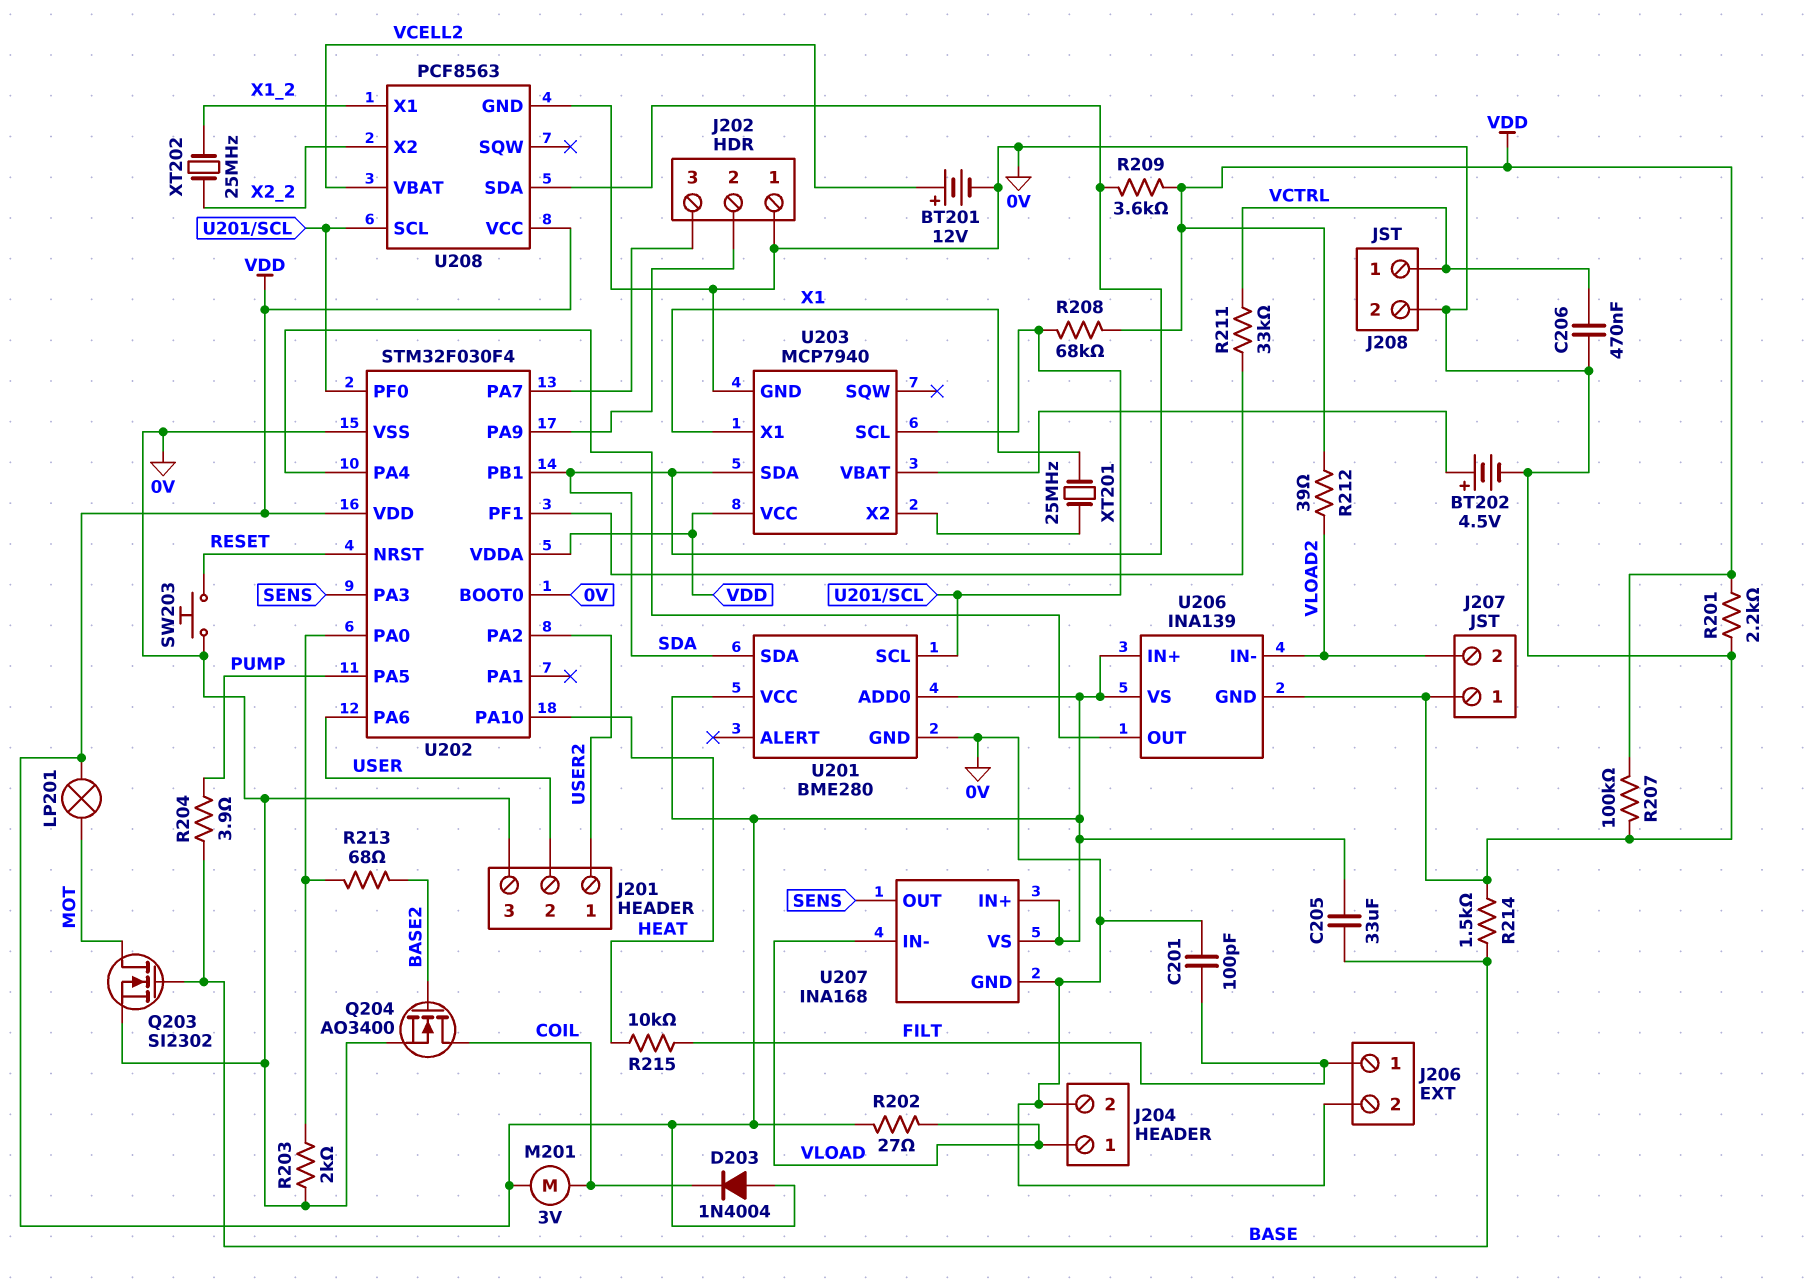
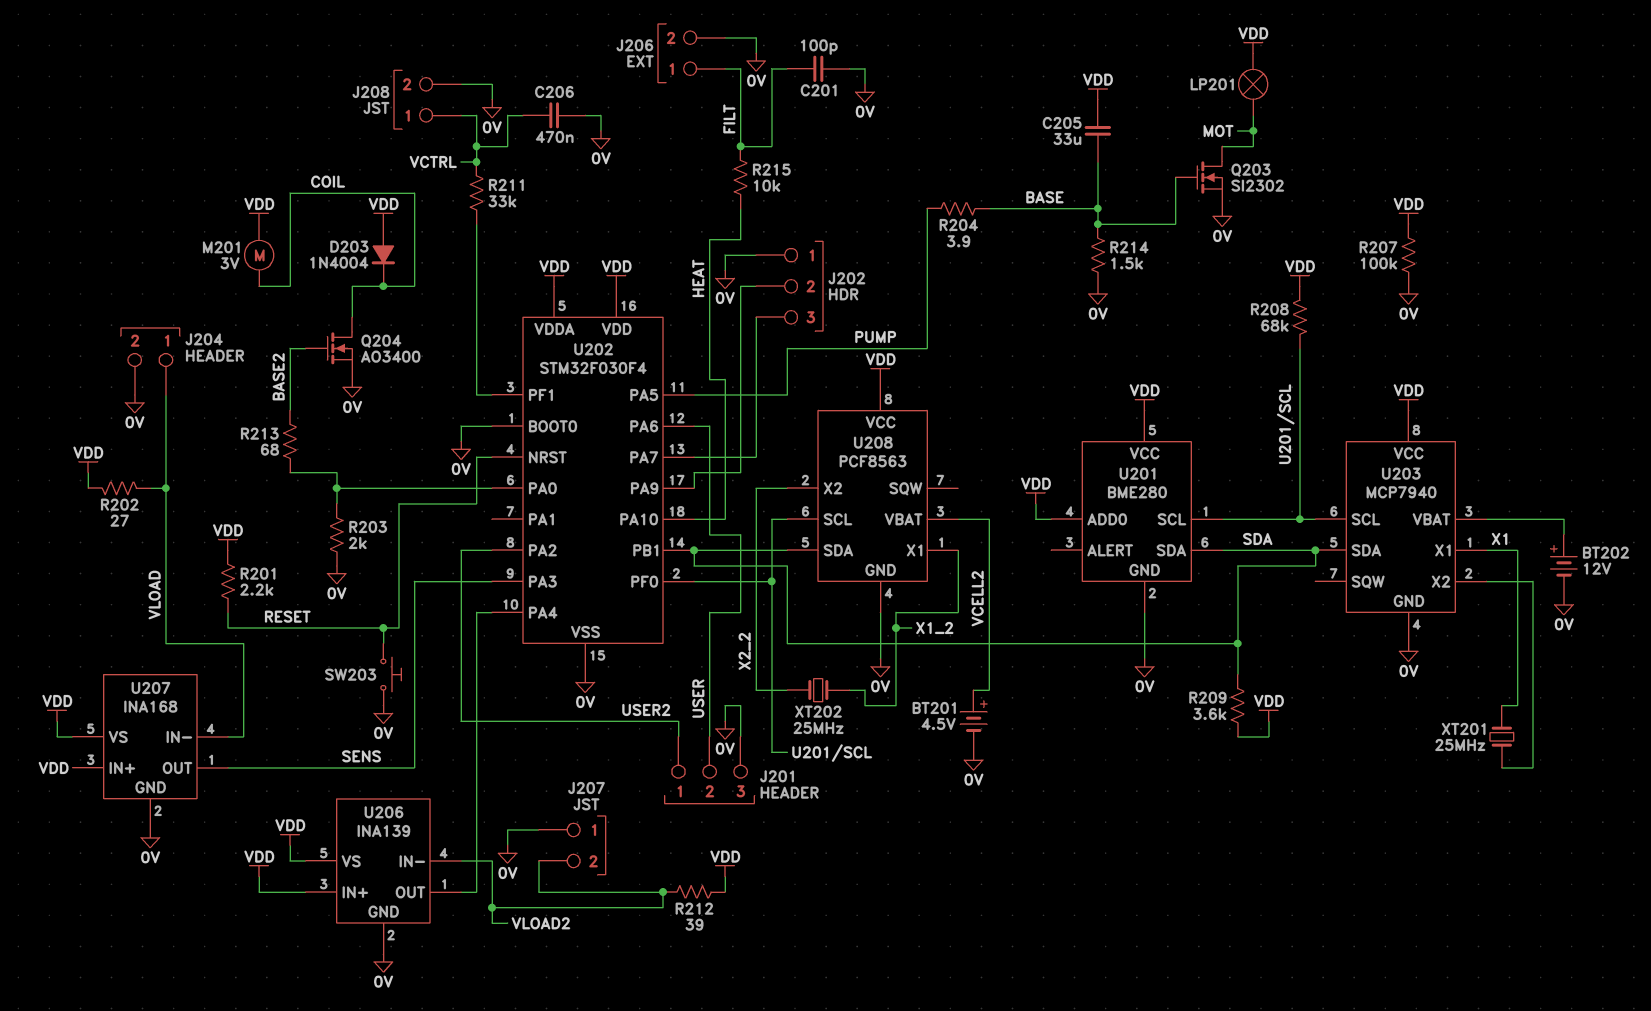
BT201: 12V (plus VCELL2, minus 0V) -> 4.5V (plus VCELL2, minus 0V)
BT202: 4.5V (plus U203/VBAT, minus 0V) -> 12V (plus U203/VBAT, minus 0V)
R201: 2.2k (0V, VDD) -> 2.2k (RESET, VDD)

